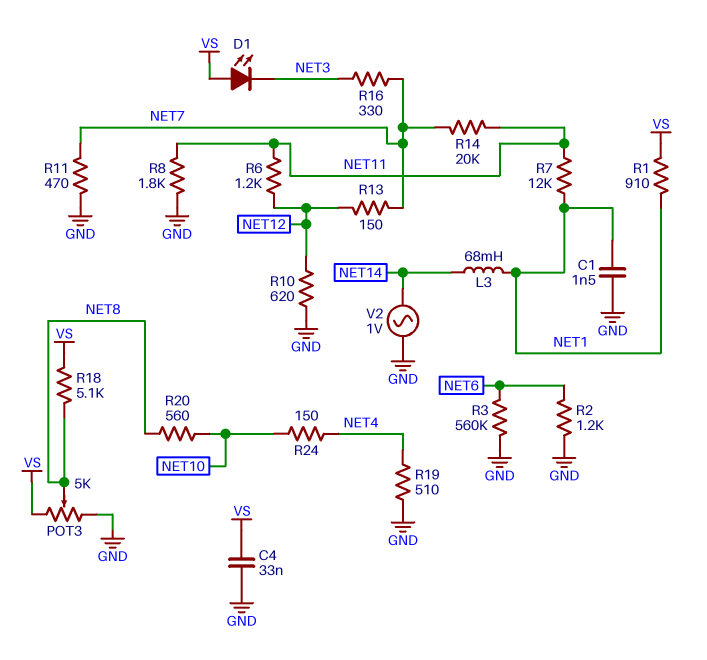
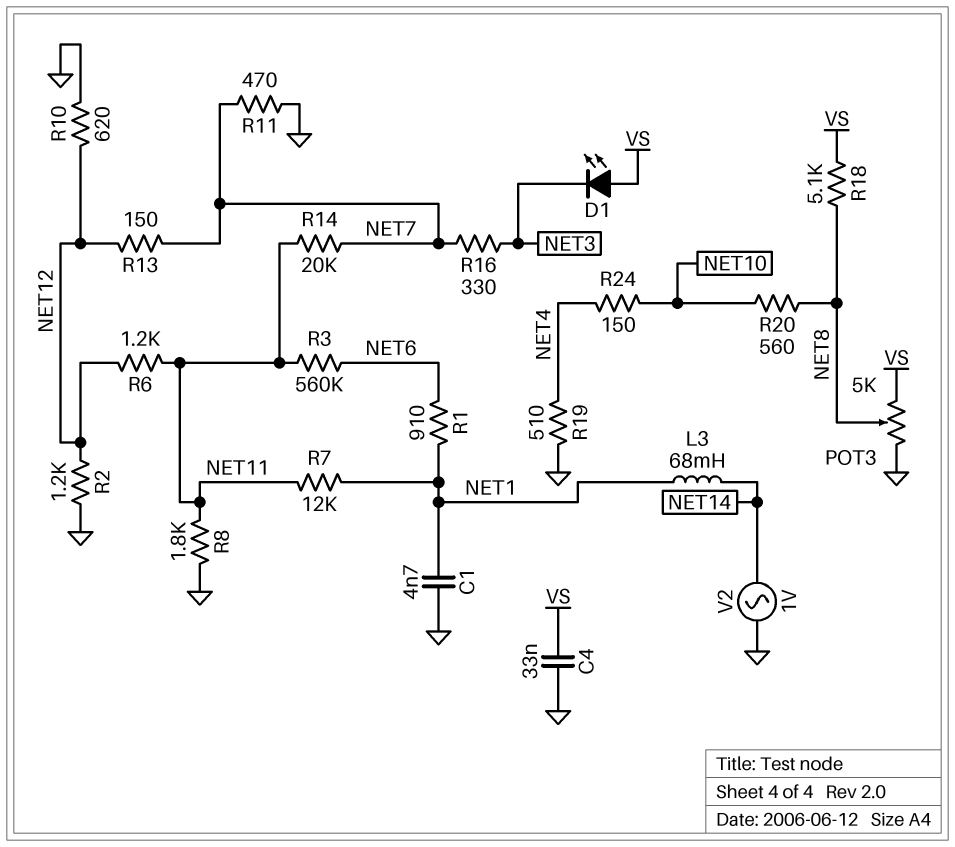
C1: 1.5nF (GND, NET1) -> 4.7nF (GND, NET1)
R1: 910 (NET1, VS) -> 910 (NET1, NET6)
R2: 1.2k (GND, NET6) -> 1.2k (GND, NET12)
R3: 560k (GND, NET6) -> 560k (NET6, NET11)

